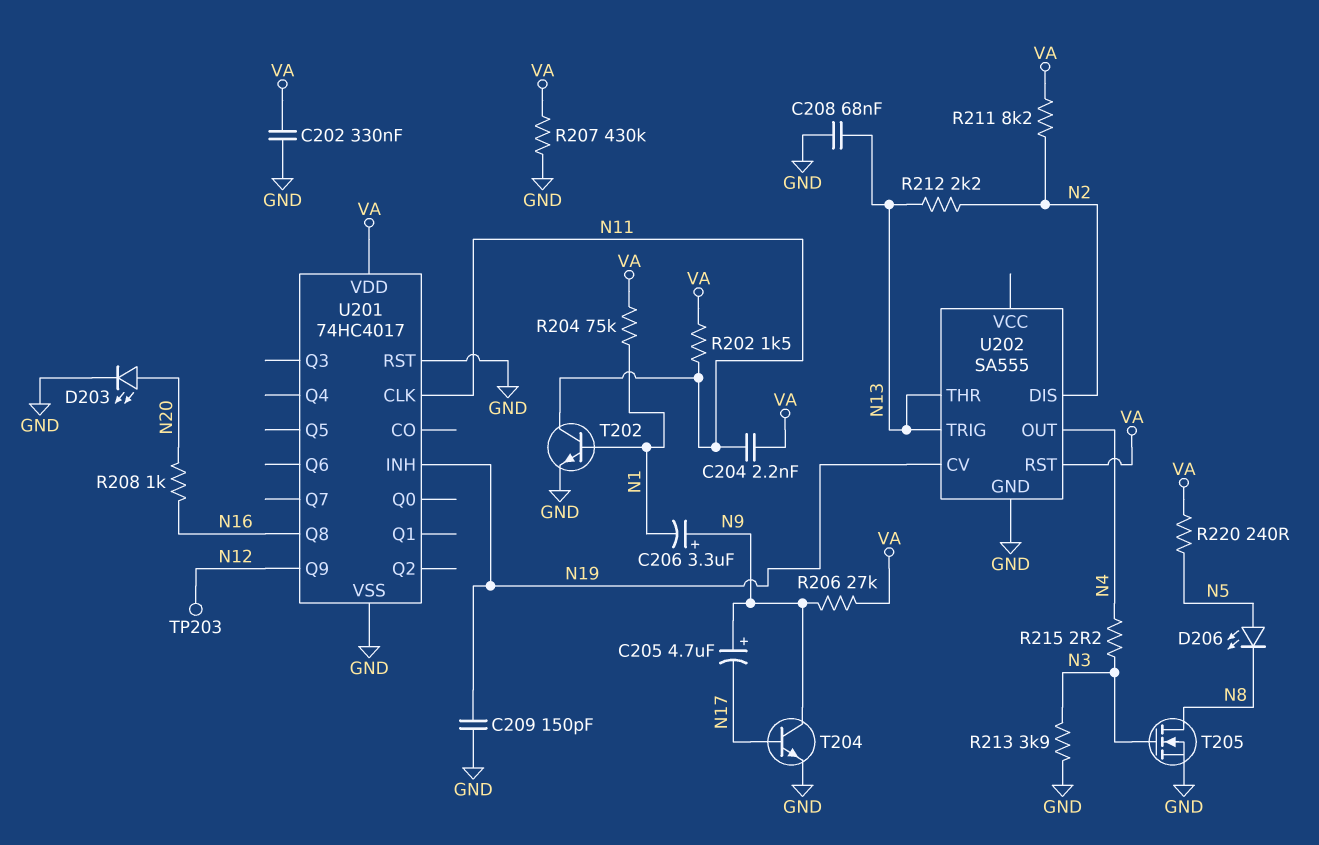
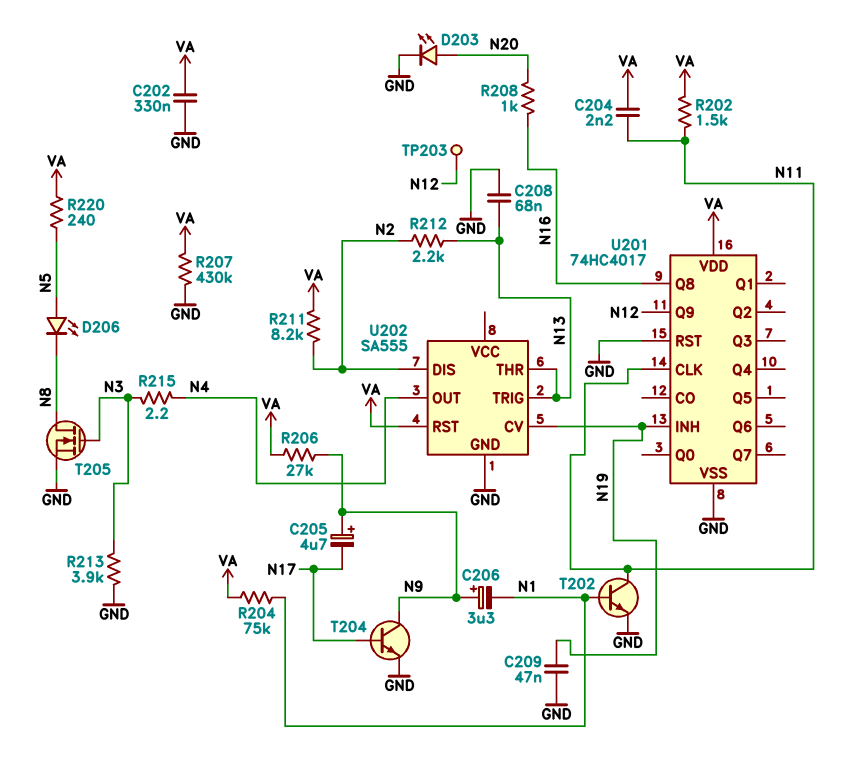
C209: 150pF (GND, N19) -> 47nF (GND, N19)

